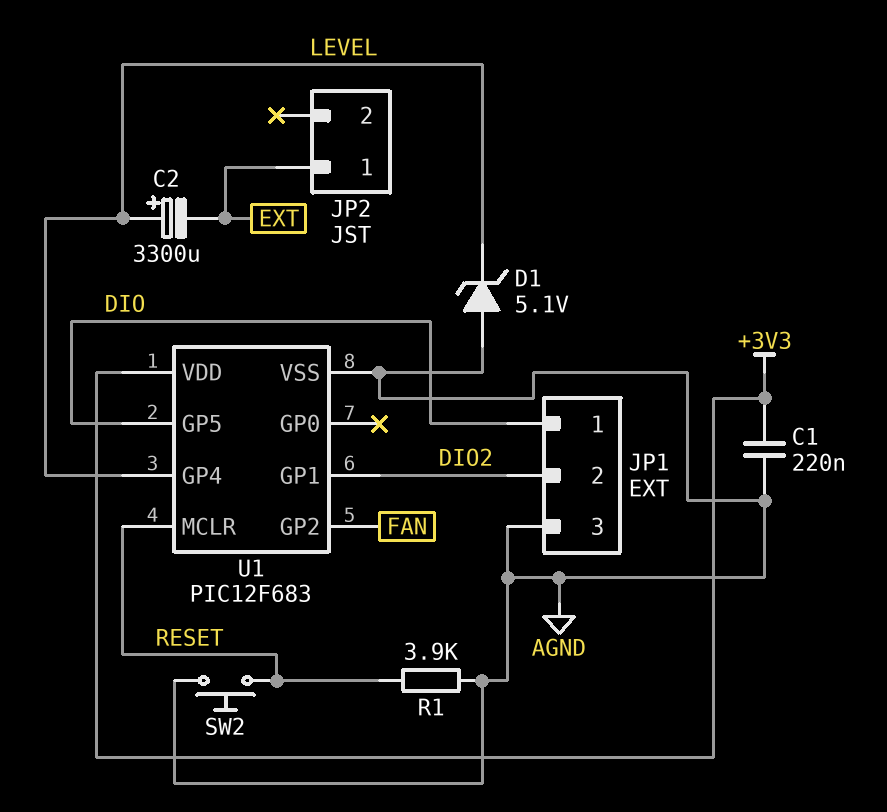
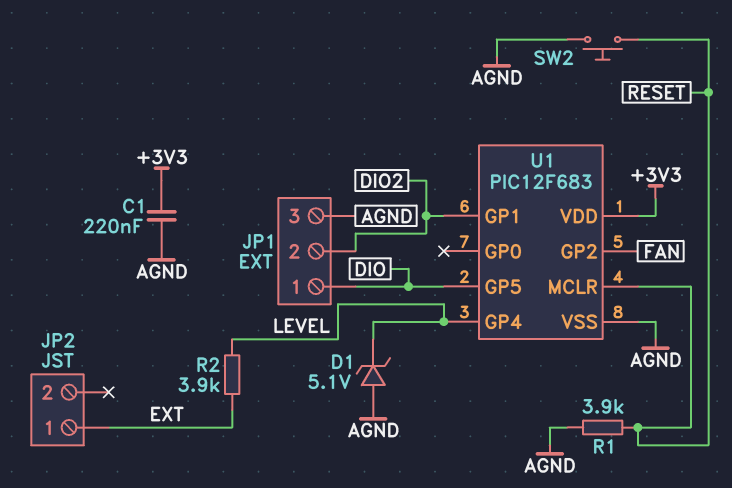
C2: 3300uF (plus LEVEL, minus EXT) -> none
R2: none -> 3.9k (EXT, LEVEL)

